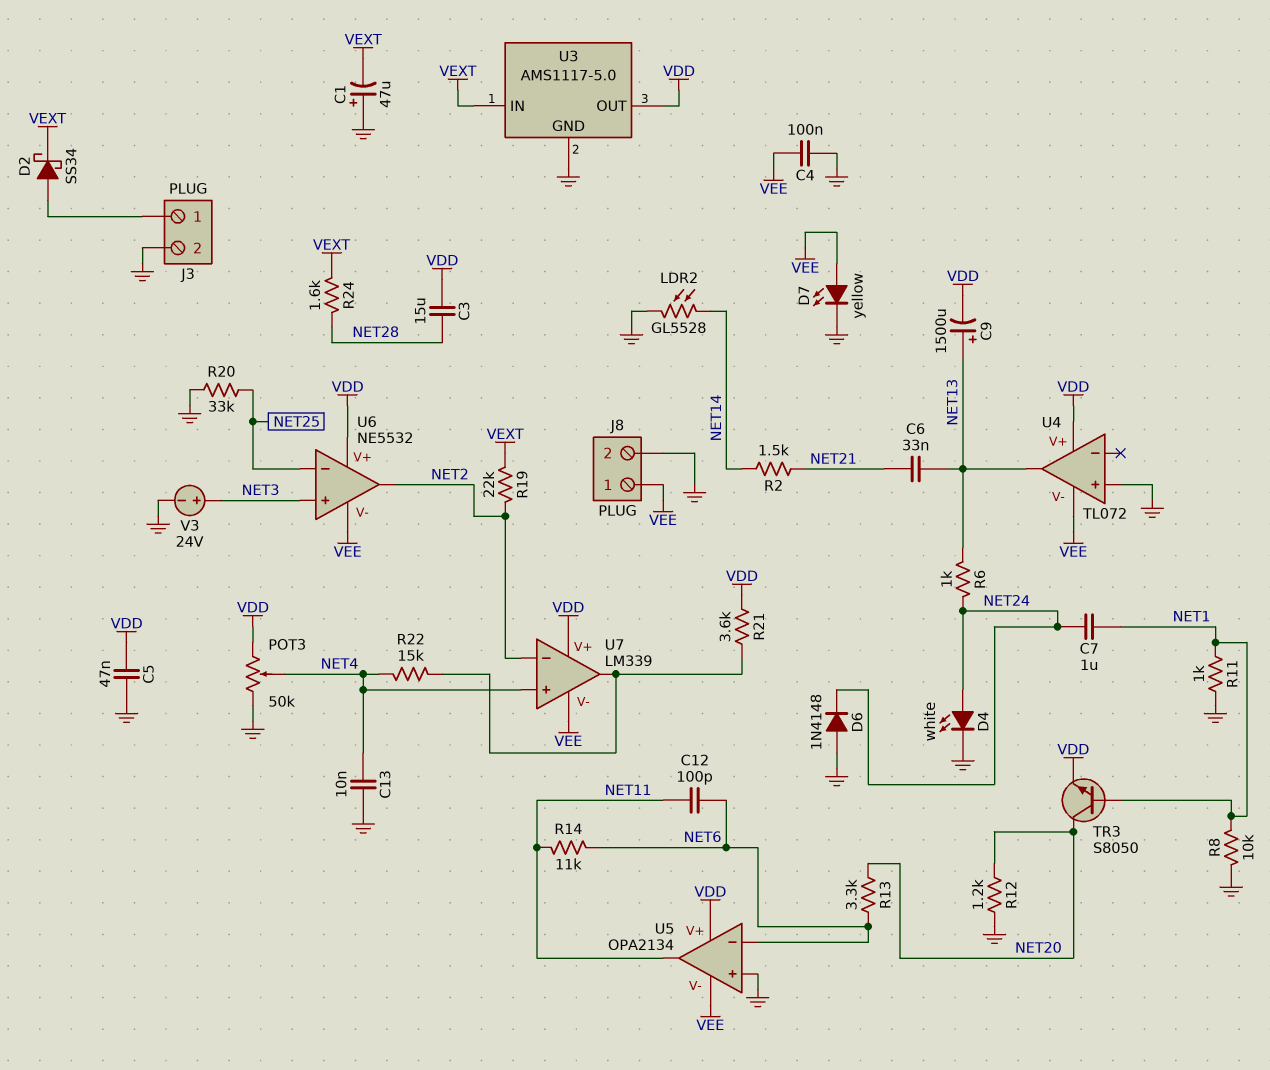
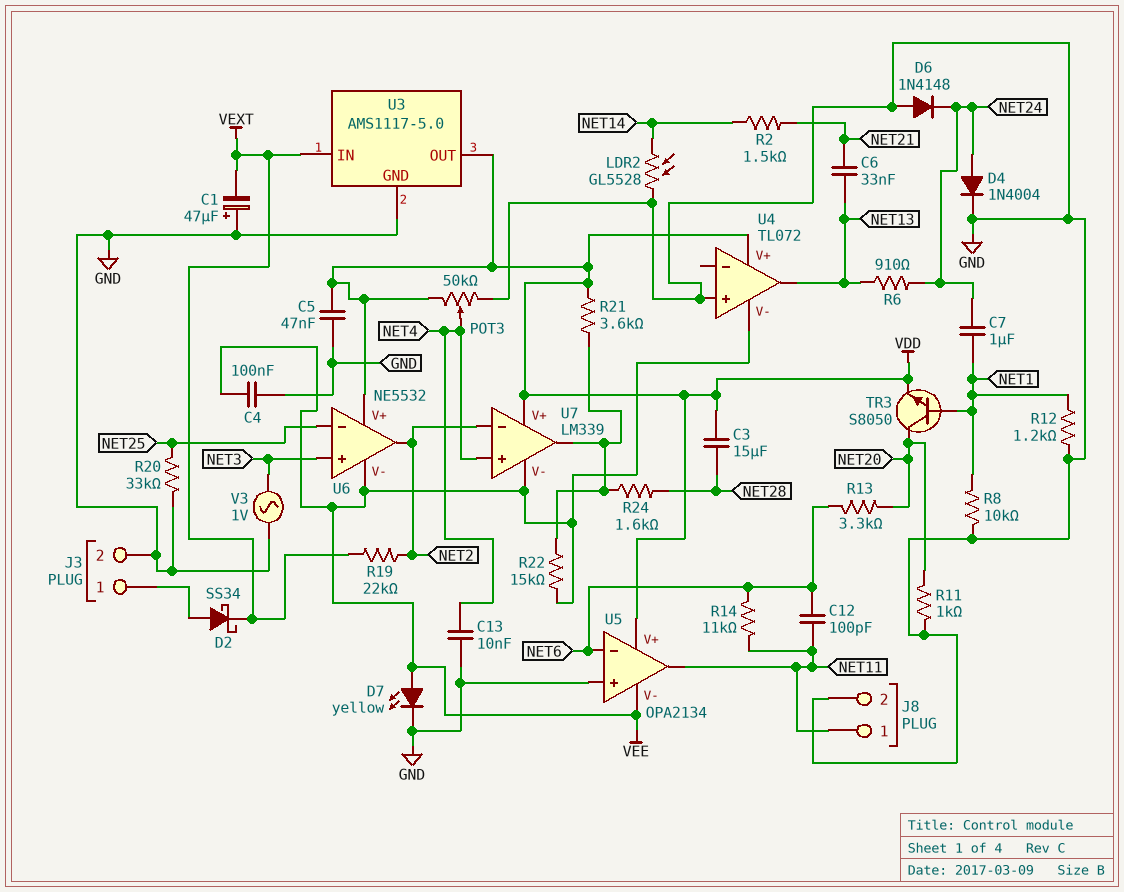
C9: 1500uF (plus NET13, minus VDD) -> none
D4: LED white (A NET24, K GND) -> diode 1N4004 (A NET24, K GND)
J8 pin 1: VEE -> NET11
R6: 1k (NET13, NET24) -> 910 (NET13, NET24)
R11: 1k (GND, NET1) -> 1k (GND, NET20)
R12: 1.2k (GND, NET20) -> 1.2k (GND, NET1)
R22: 15k (NET4, U7/out) -> 15k (U7/out, VEE)
R24: 1.6k (NET28, VEXT) -> 1.6k (NET28, U7/out)
V3: 24V (plus NET3, minus GND) -> AC 1V (GND, NET3)

